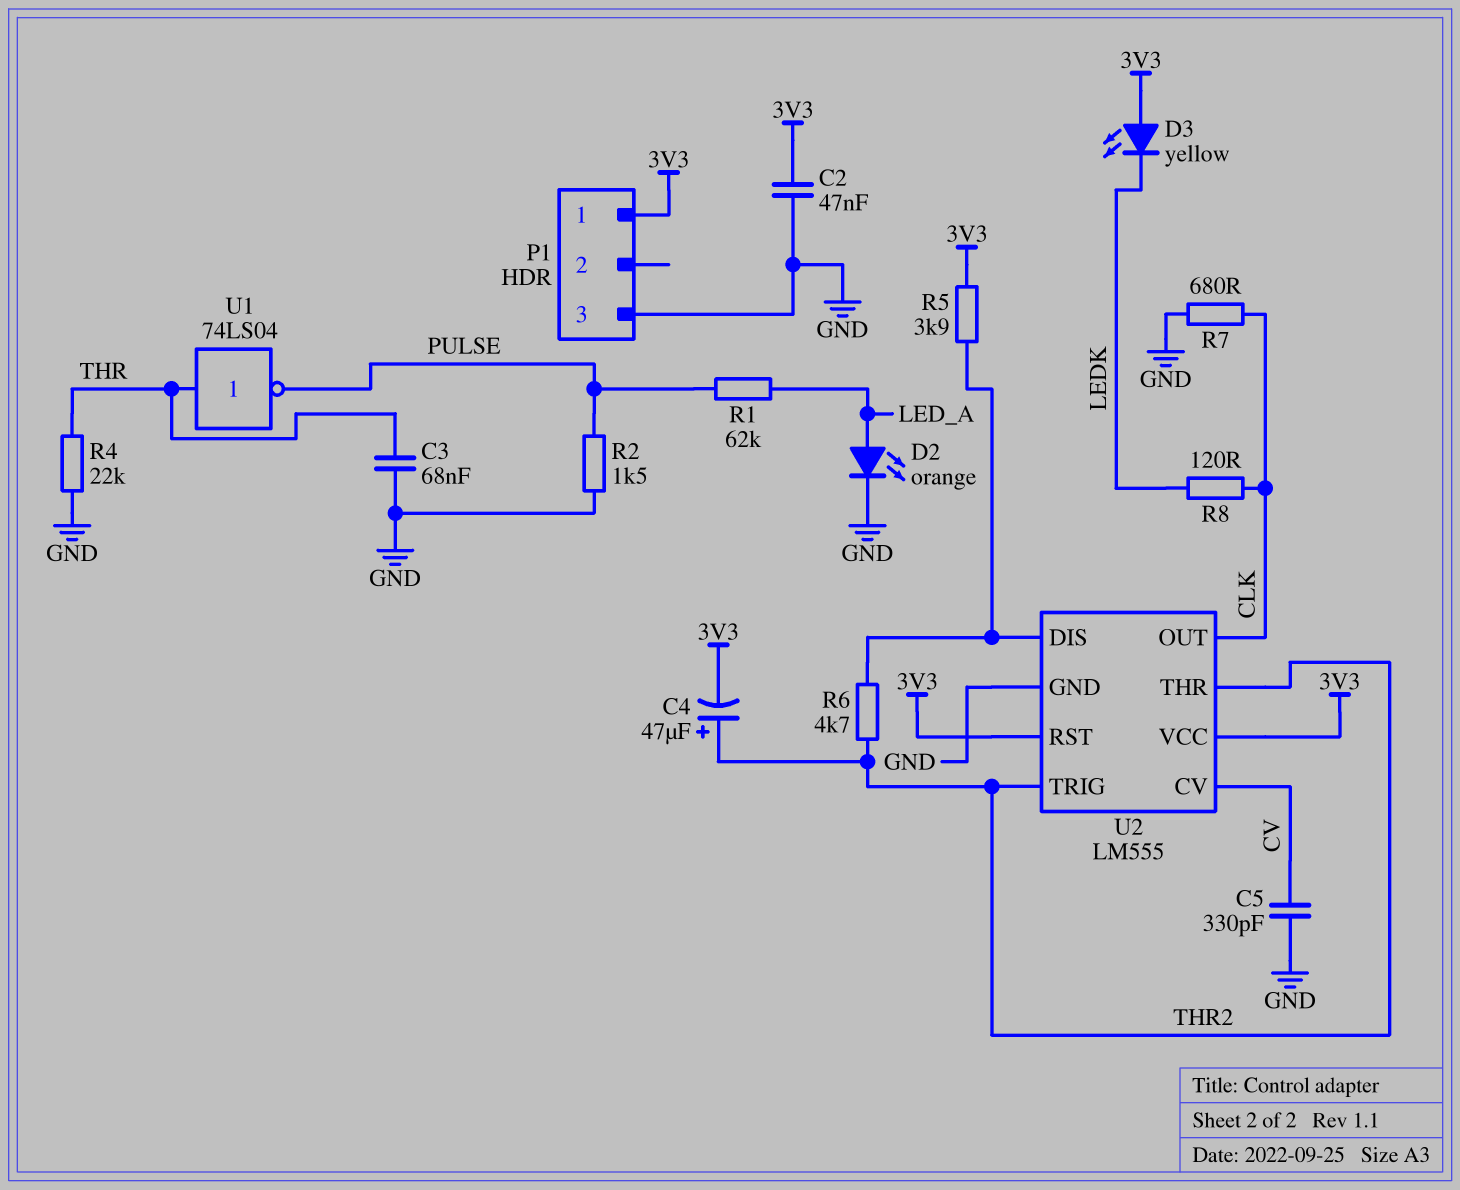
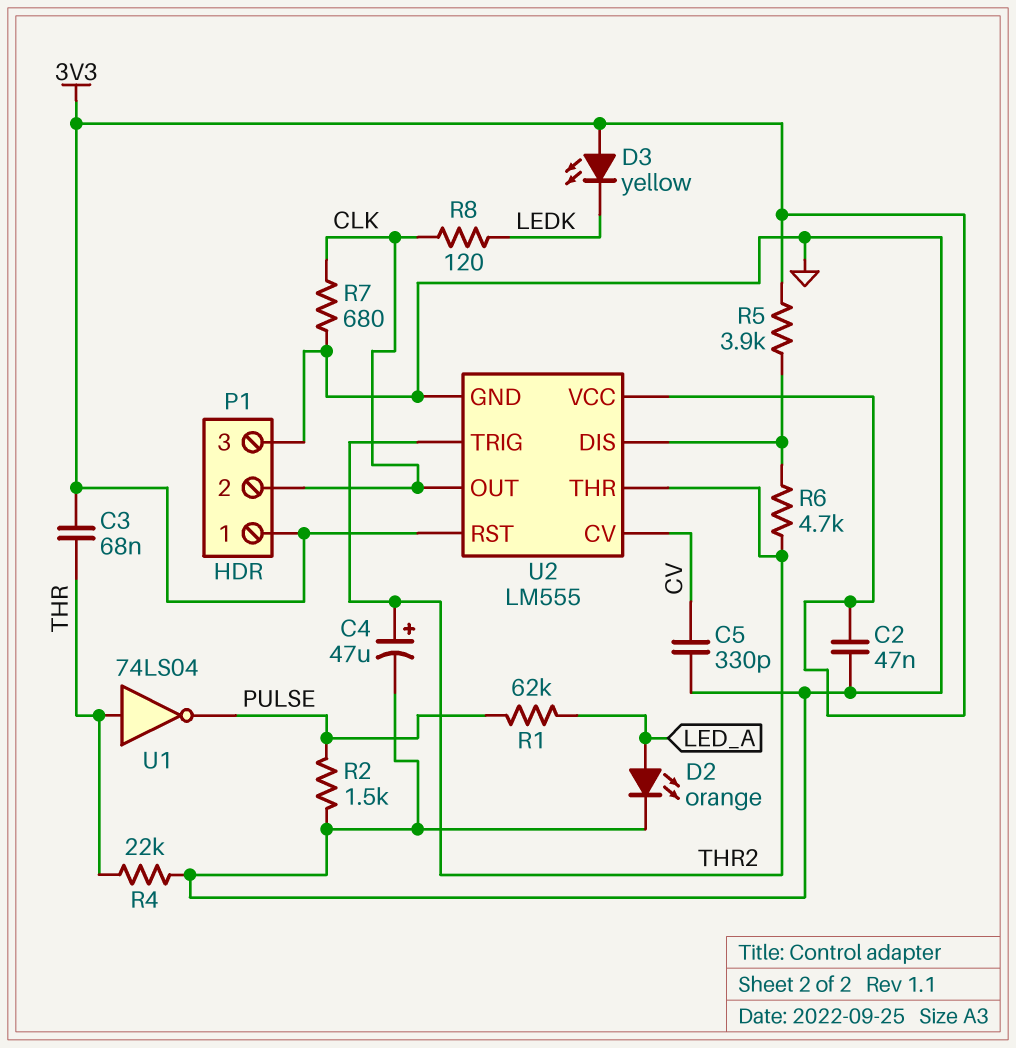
C3: 68nF (GND, THR) -> 68nF (3V3, THR)
C4: 47uF (plus THR2, minus 3V3) -> 47uF (plus THR2, minus GND)
P1 pin 2: none -> CLK

